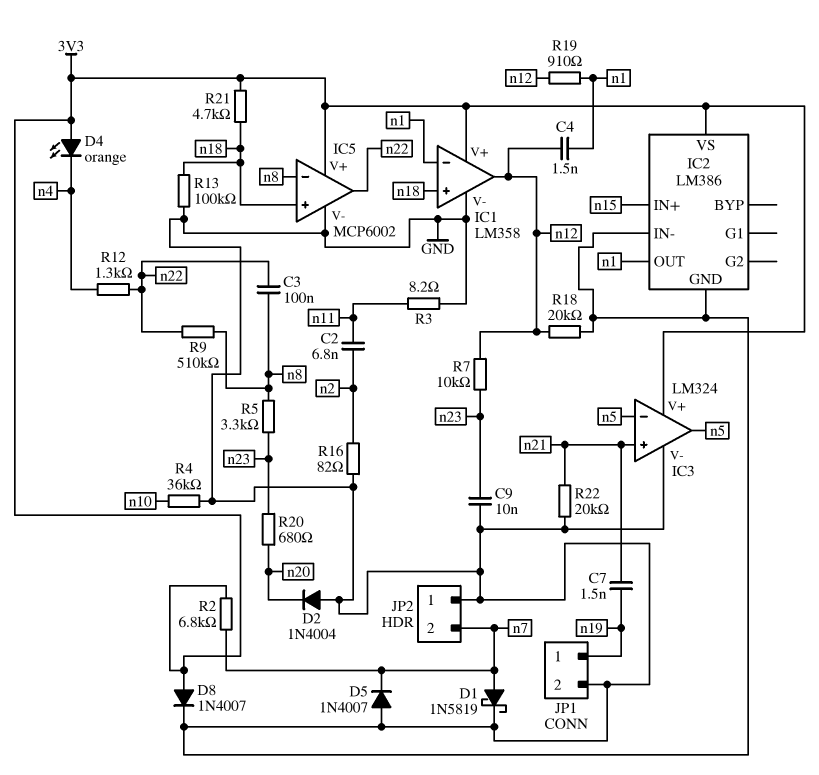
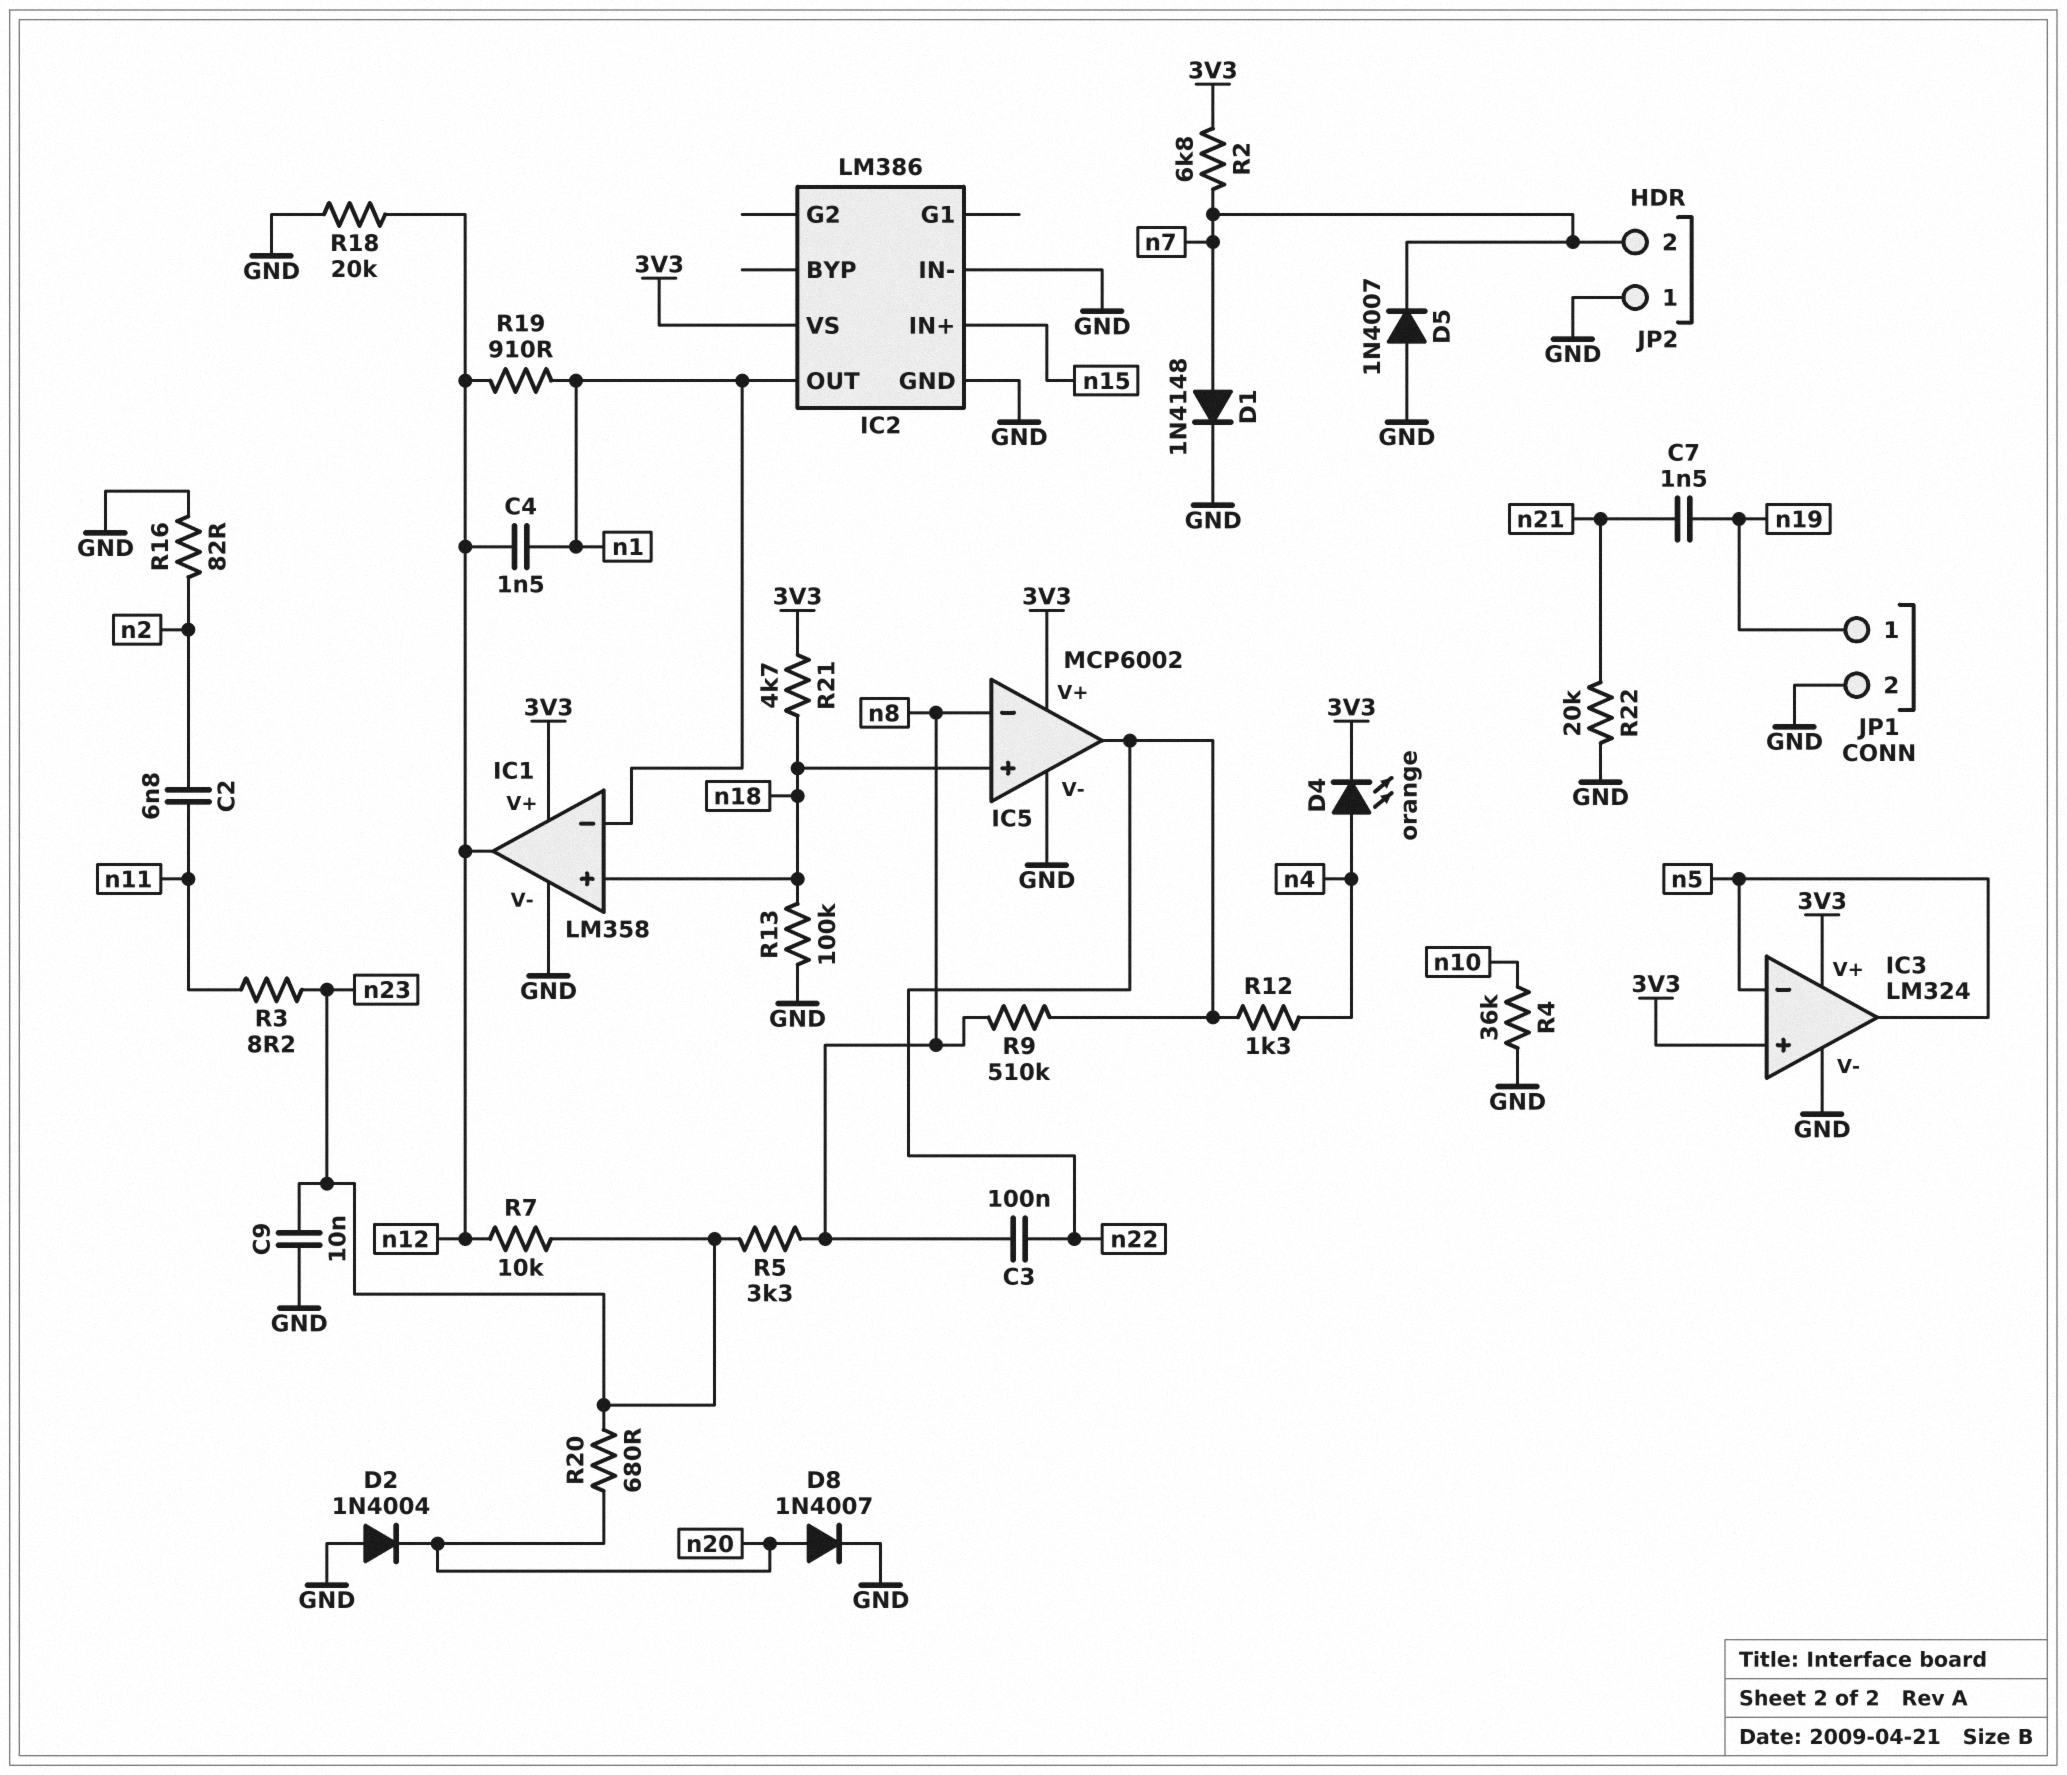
D1: schottky 1N5819 (A n7, K GND) -> diode 1N4148 (A n7, K GND)
D4: LED orange (A 3V3, K n4) -> LED orange (A n4, K 3V3)
D8: diode 1N4007 (A 3V3, K GND) -> diode 1N4007 (A n20, K GND)
IC3 pin in+: n21 -> 3V3
R3: 8.2 (GND, n11) -> 8.2 (n11, n23)

